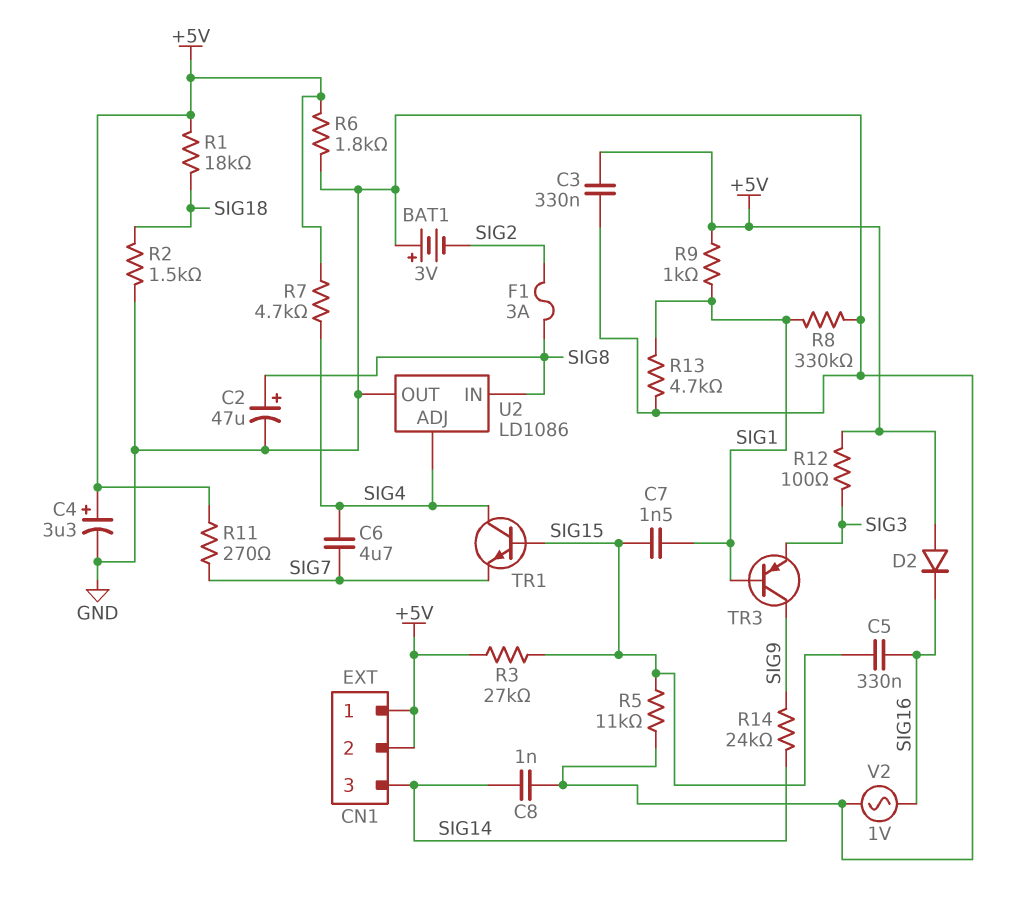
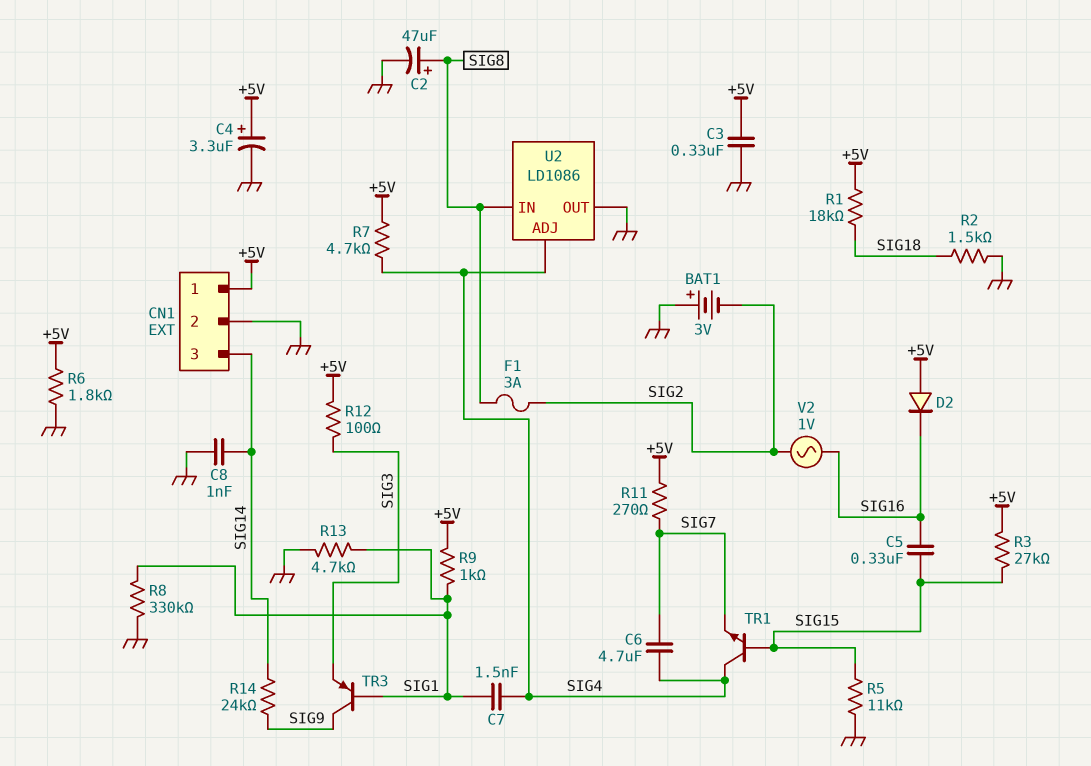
C7: 1.5nF (SIG1, SIG15) -> 1.5nF (SIG1, SIG4)
CN1 pin 2: +5V -> GND
V2: AC 1V (GND, SIG16) -> AC 1V (SIG2, SIG16)

